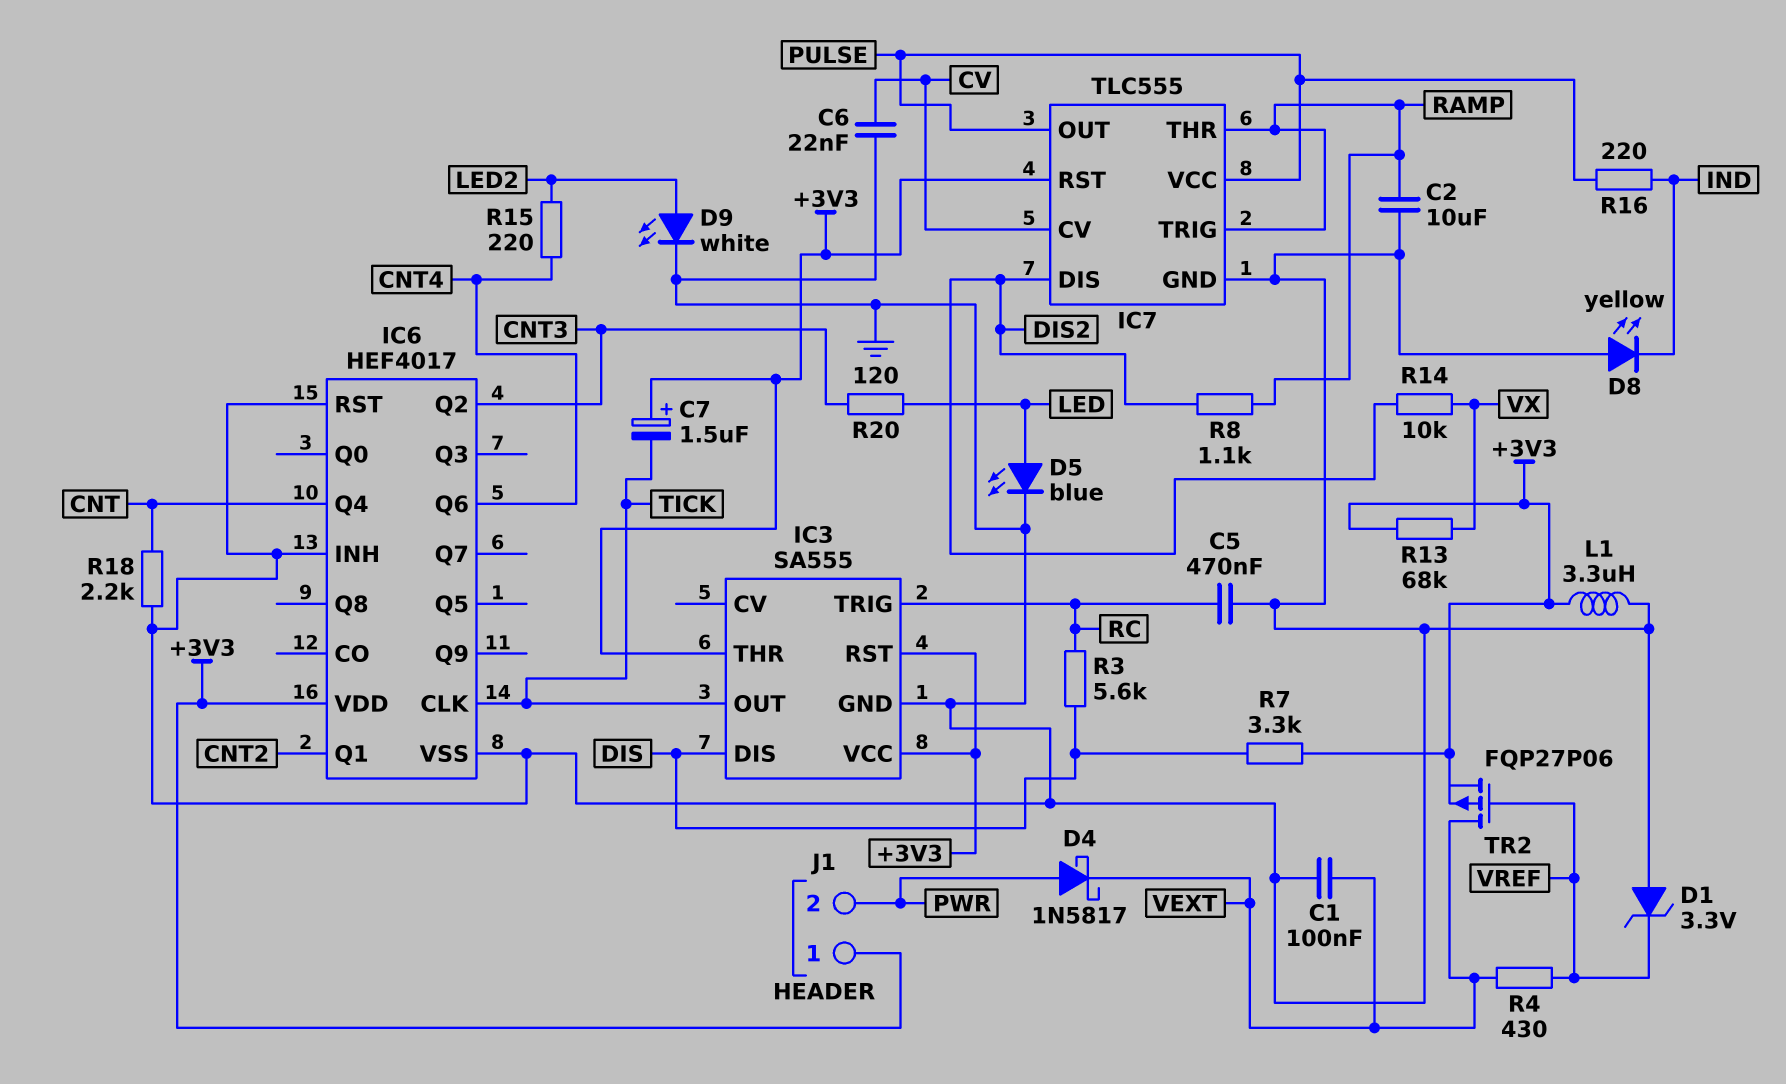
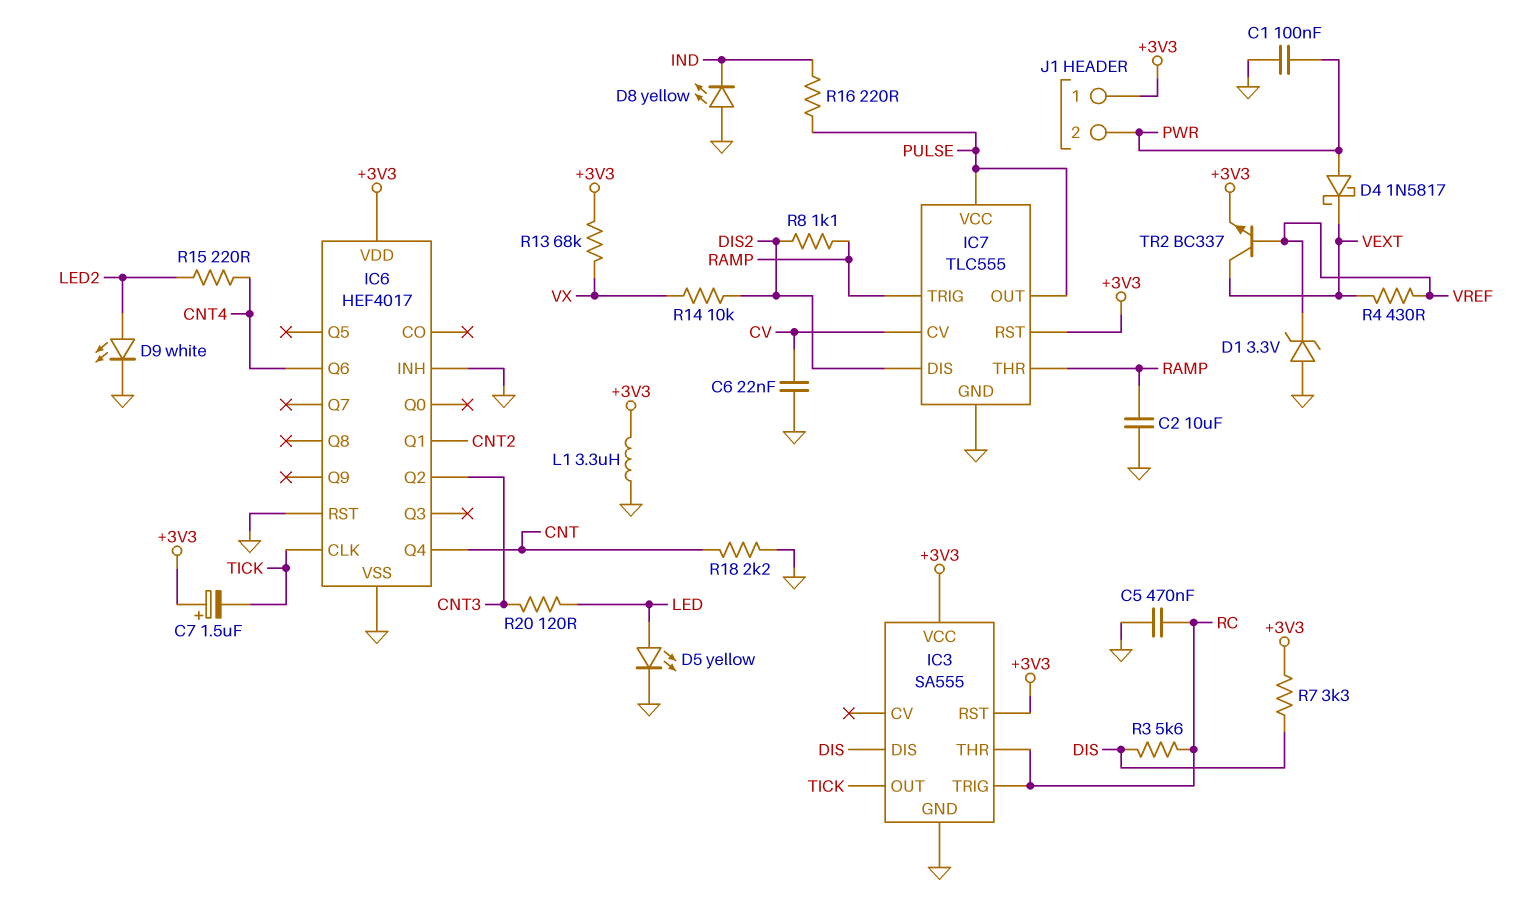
C1: 100nF (GND, VEXT) -> 100nF (GND, PWR)
D5: LED blue (A LED, K GND) -> LED yellow (A LED, K GND)
IC3 pin THR: +3V3 -> RC
TR2: PMOS FQP27P06 (G VREF, D VEXT, S +3V3) -> NPN BC337 (B VREF, C VEXT, E +3V3)

